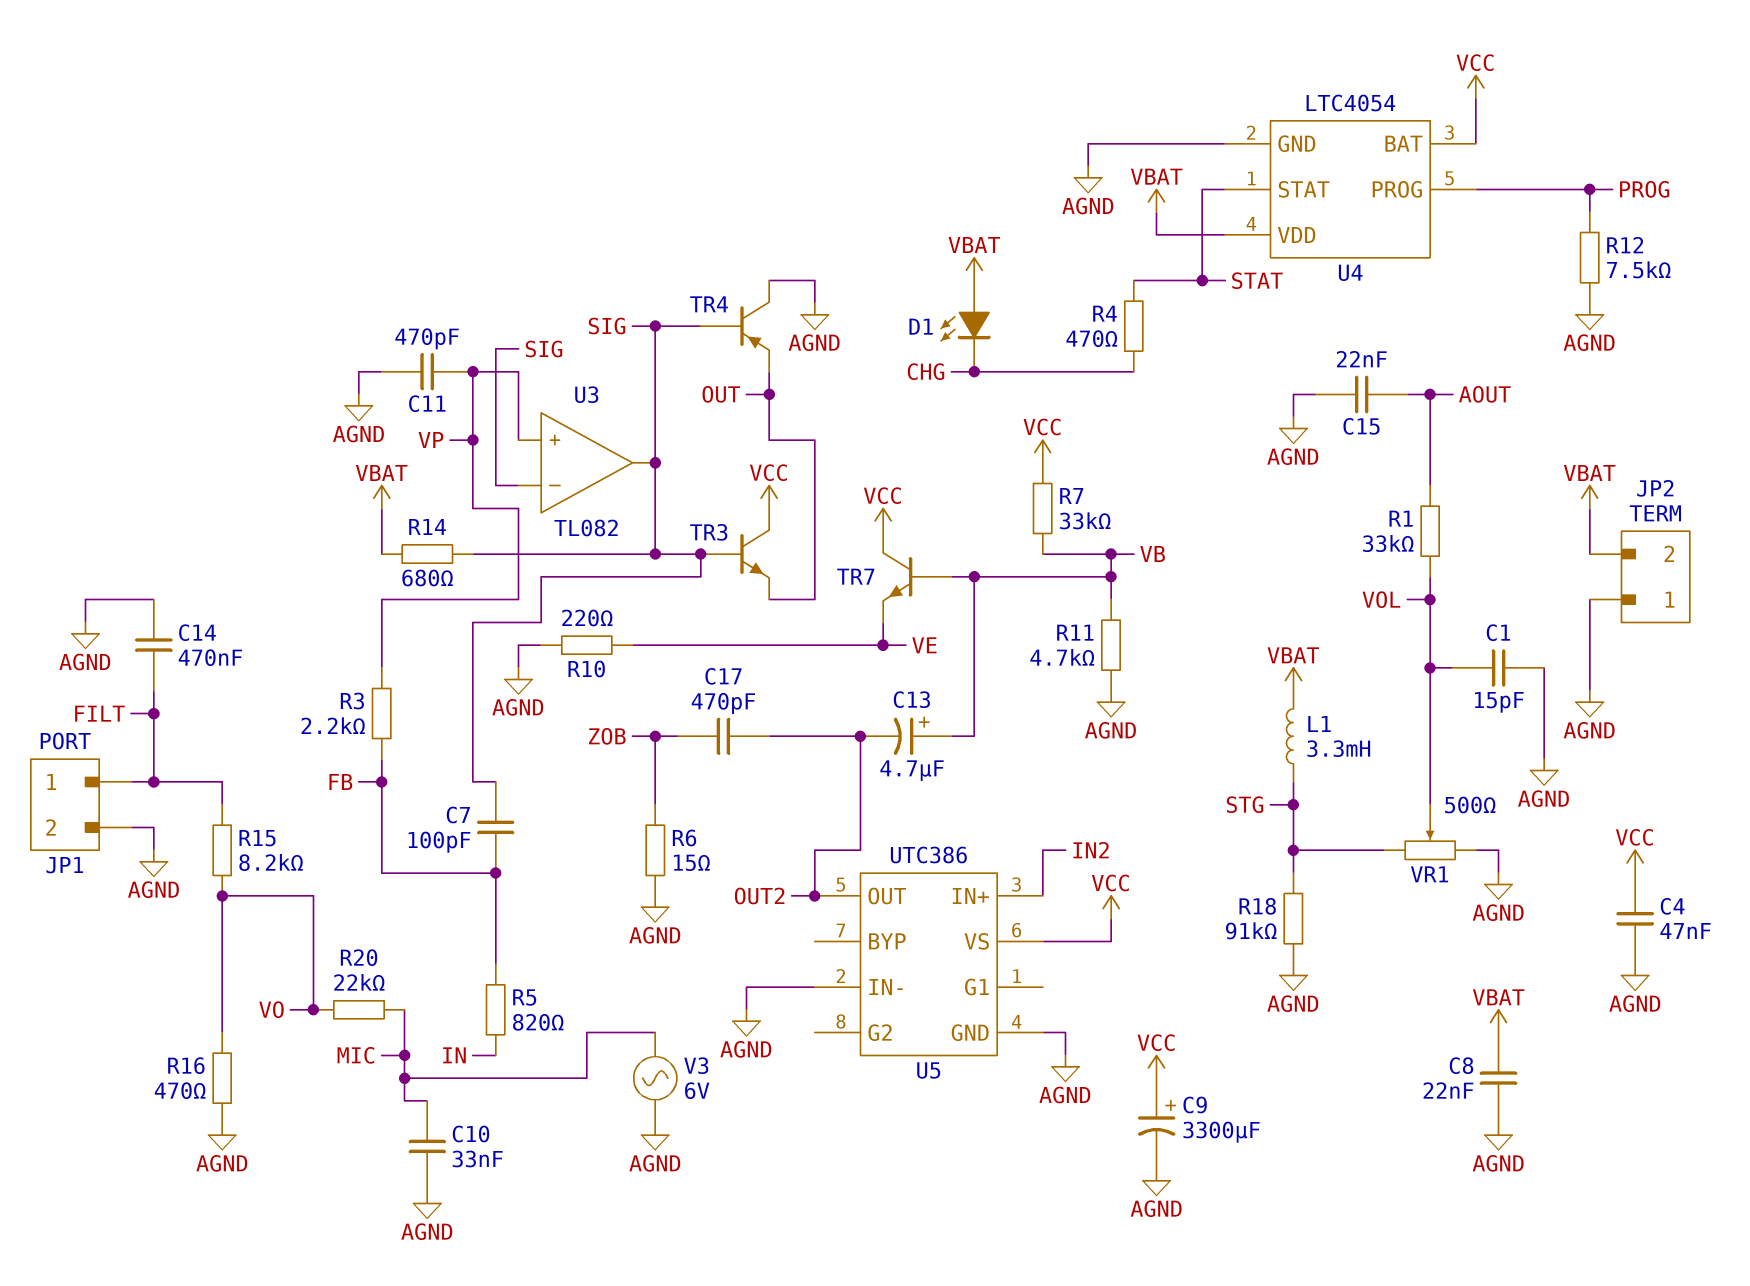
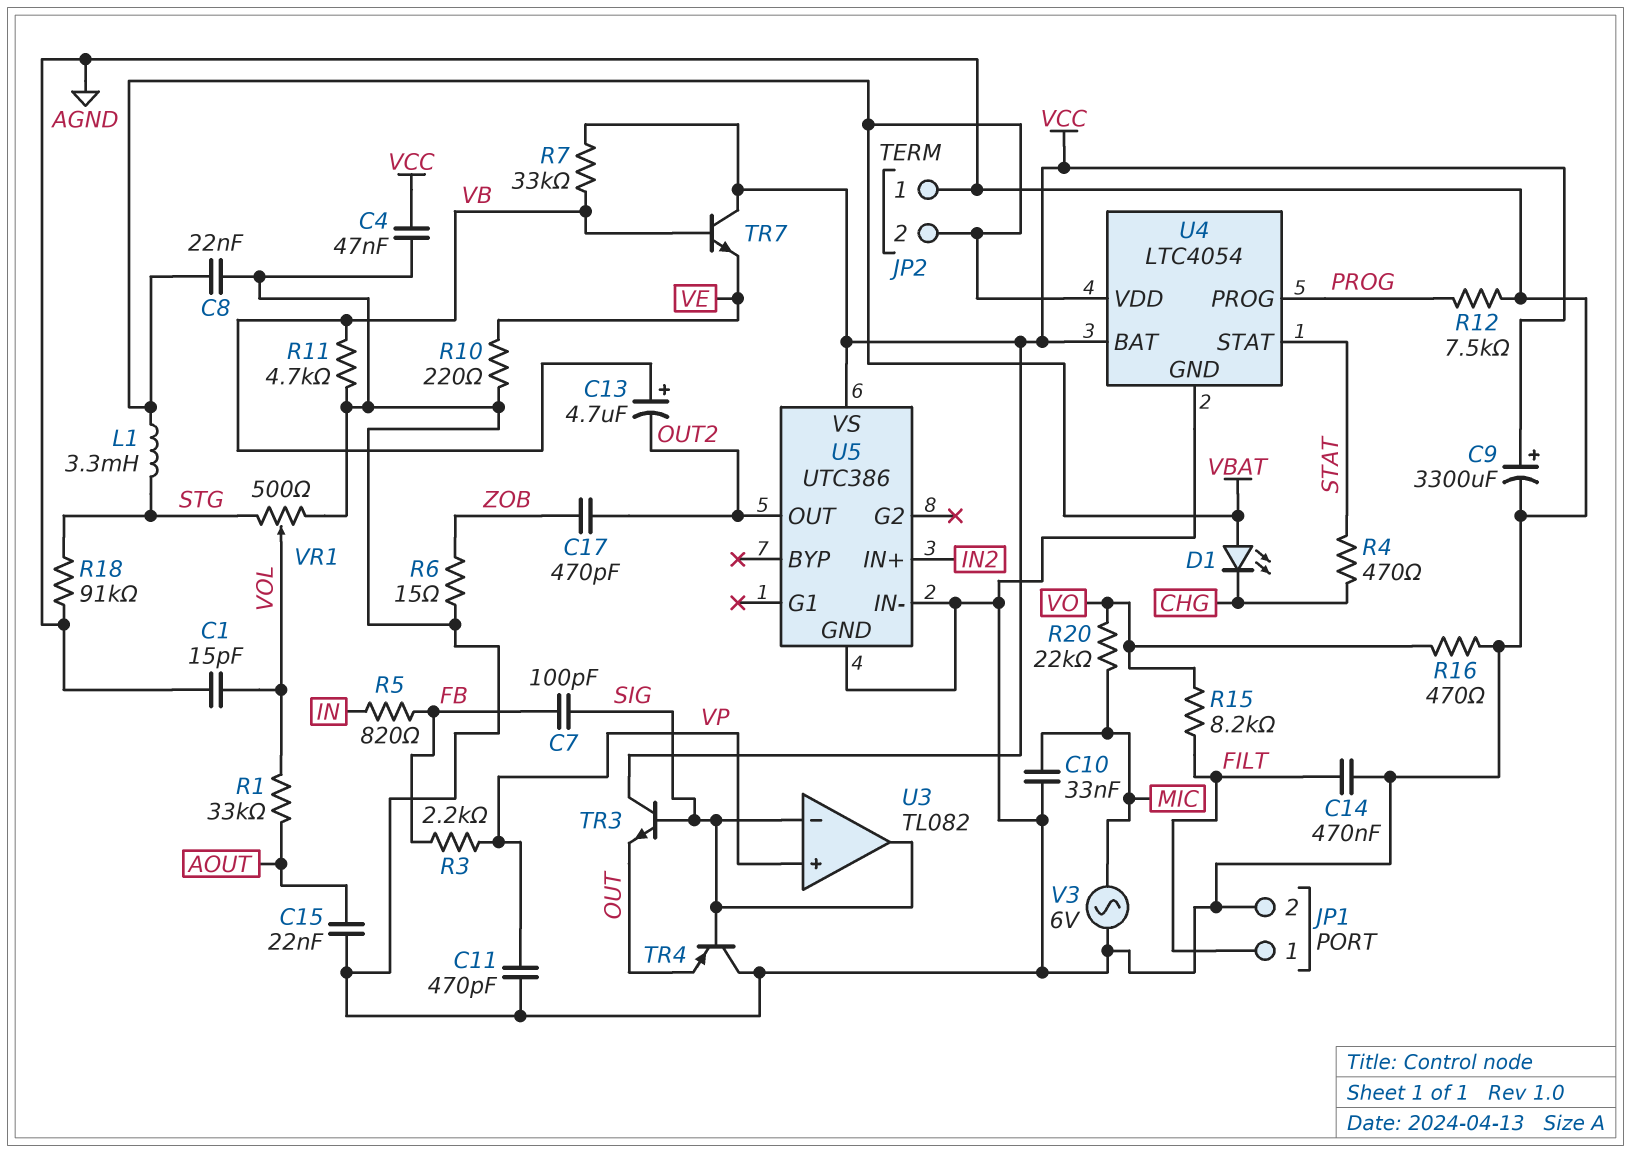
R14: 680 (SIG, VBAT) -> none

